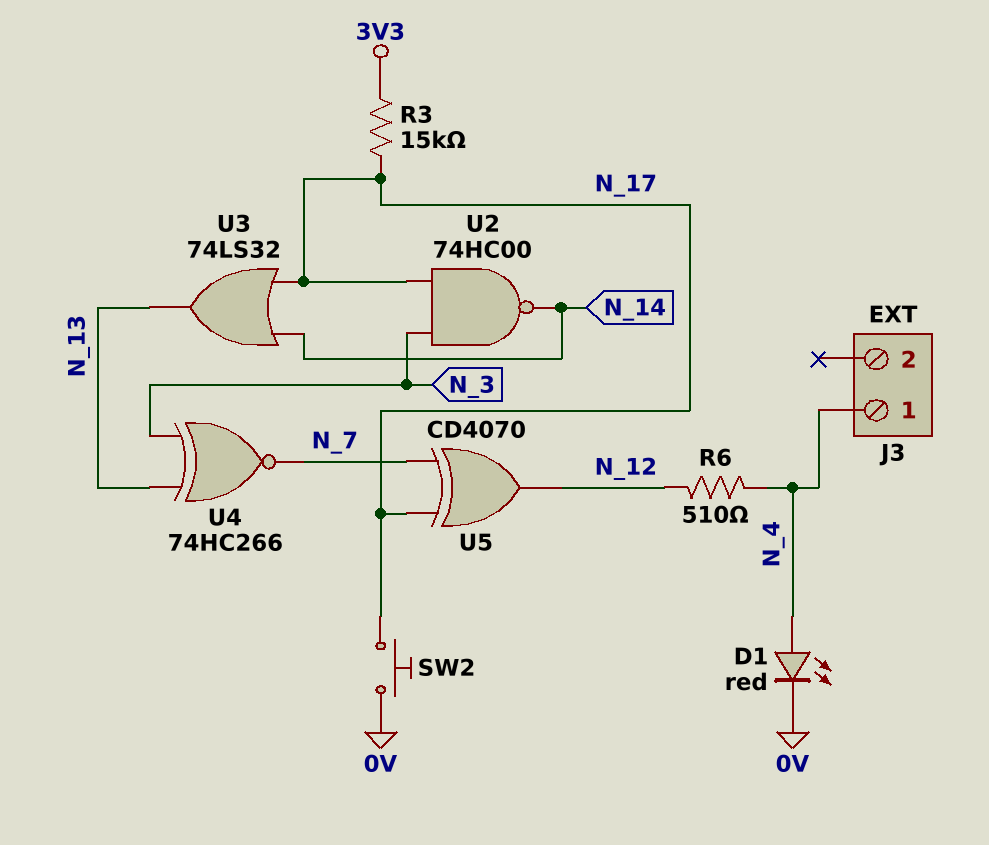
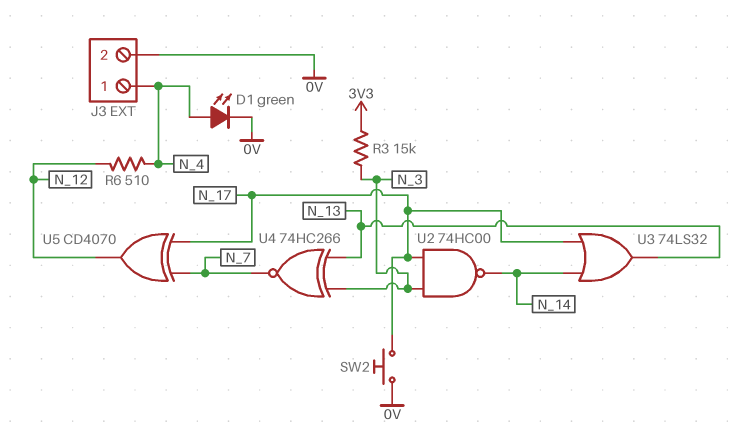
D1: LED red (A N_4, K 0V) -> LED green (A N_4, K 0V)
J3 pin 2: none -> 0V
R3: 15k (3V3, N_17) -> 15k (3V3, N_3)

